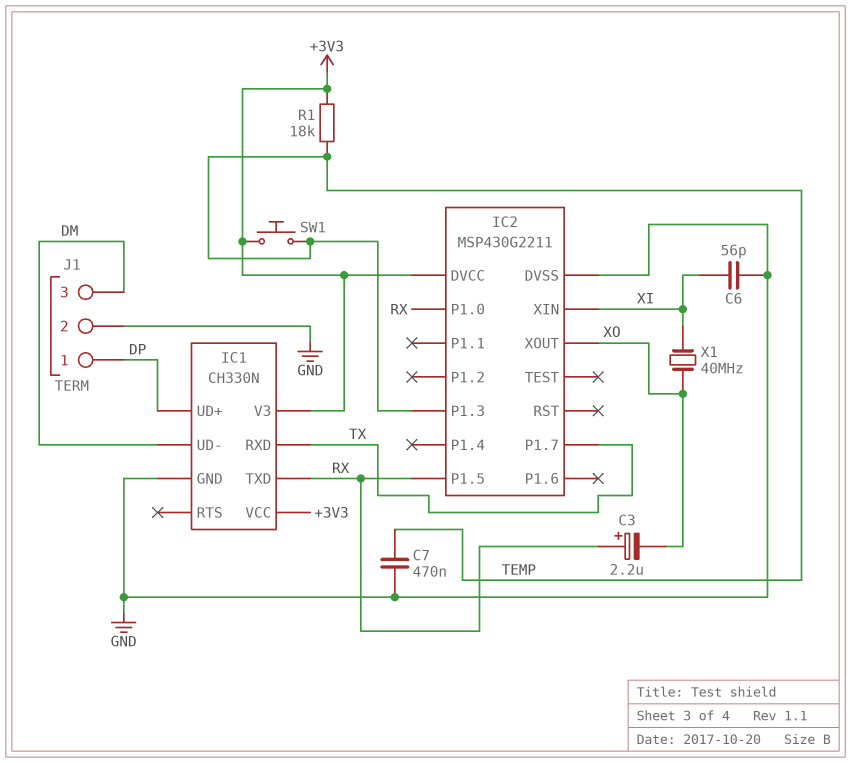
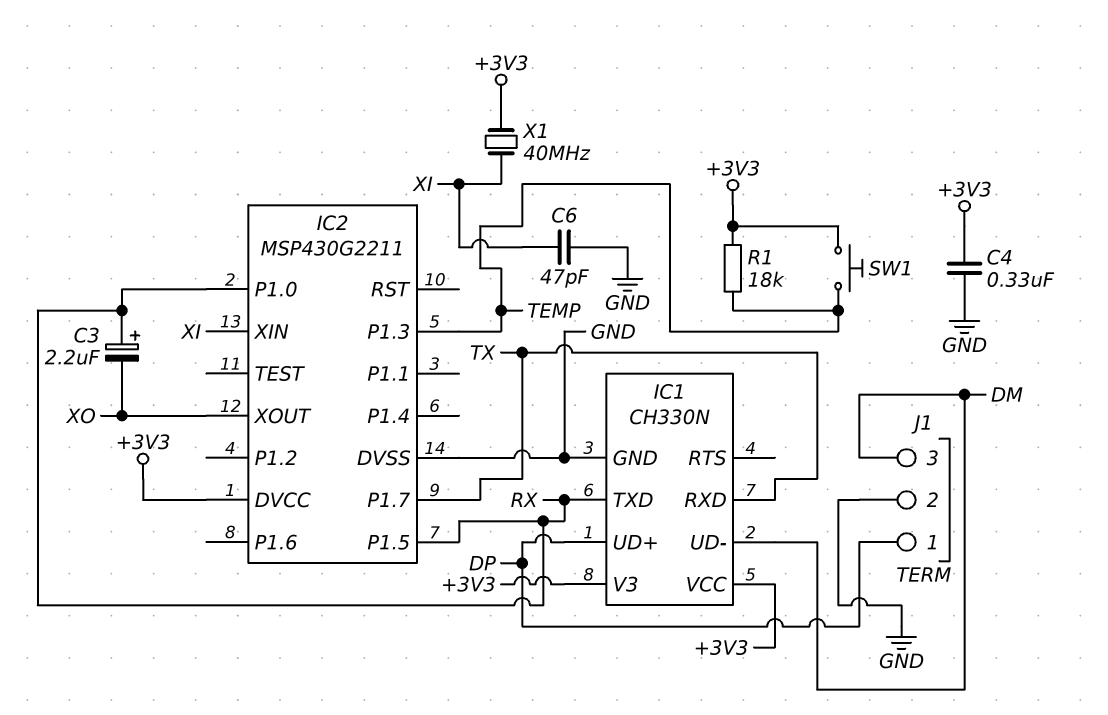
C4: none -> 330nF (+3V3, GND)
C6: 56pF (GND, XI) -> 47pF (GND, XI)
C7: 470nF (GND, TEMP) -> none
X1: 40MHz (XI, XO) -> 40MHz (+3V3, XI)

